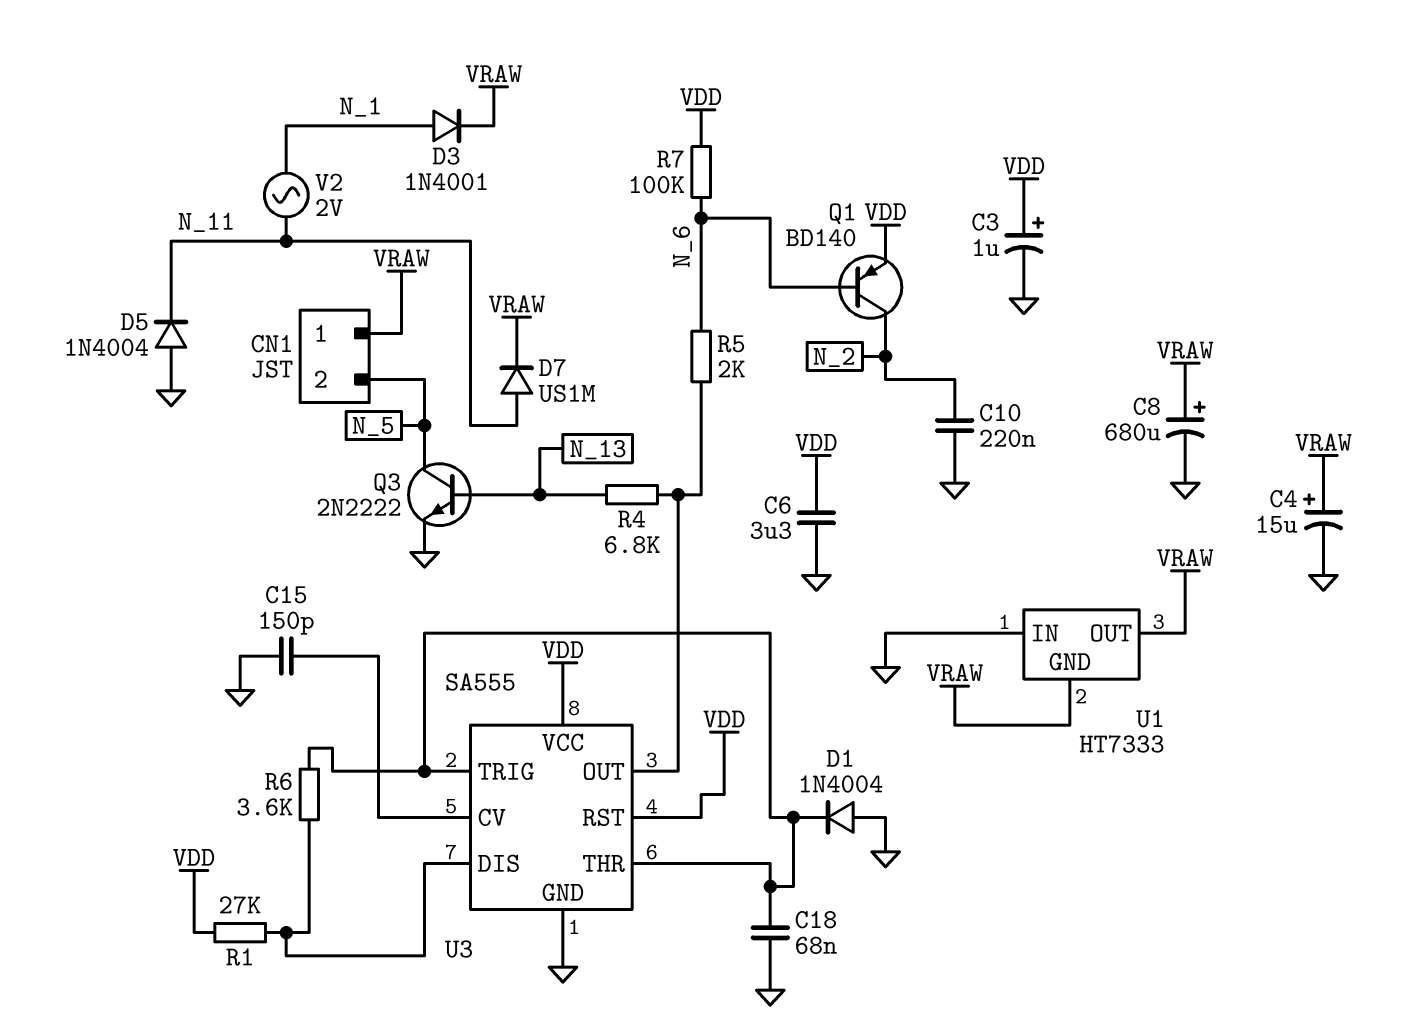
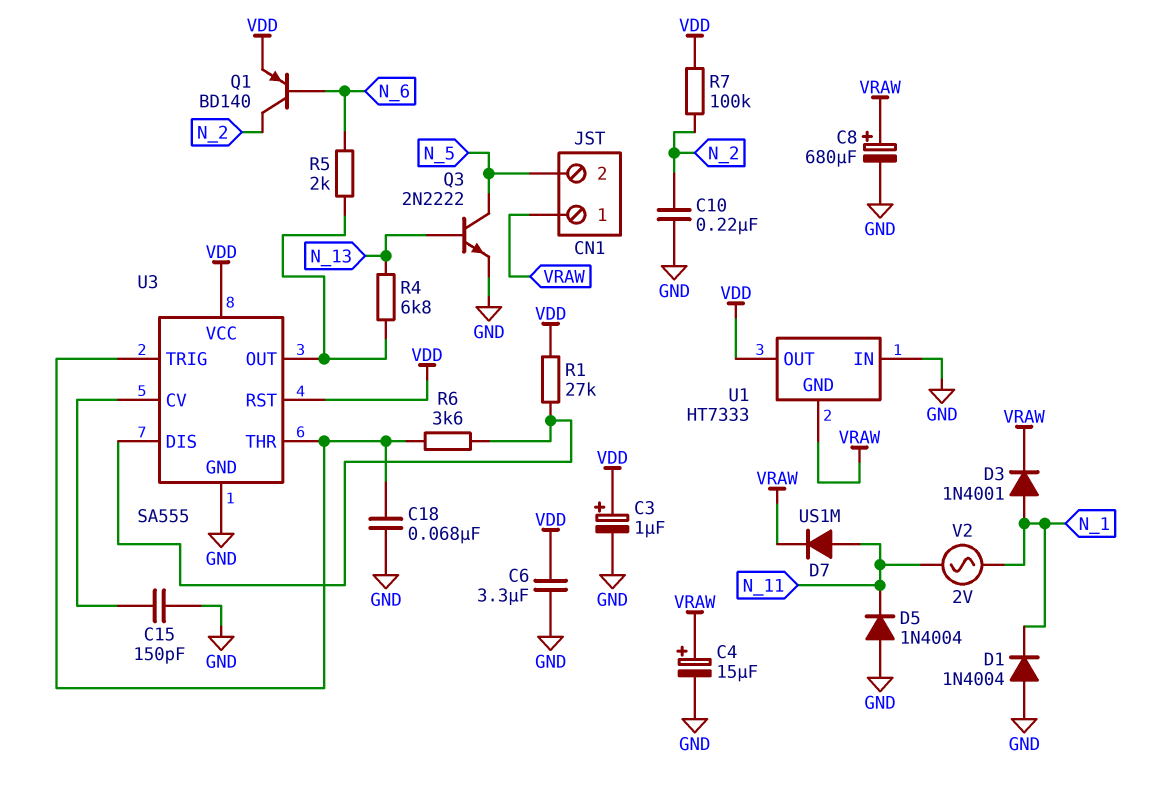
D1: diode 1N4004 (A GND, K U3/THR) -> diode 1N4004 (A GND, K N_1)
R7: 100k (N_6, VDD) -> 100k (N_2, VDD)
U1 pin OUT: VRAW -> VDD

